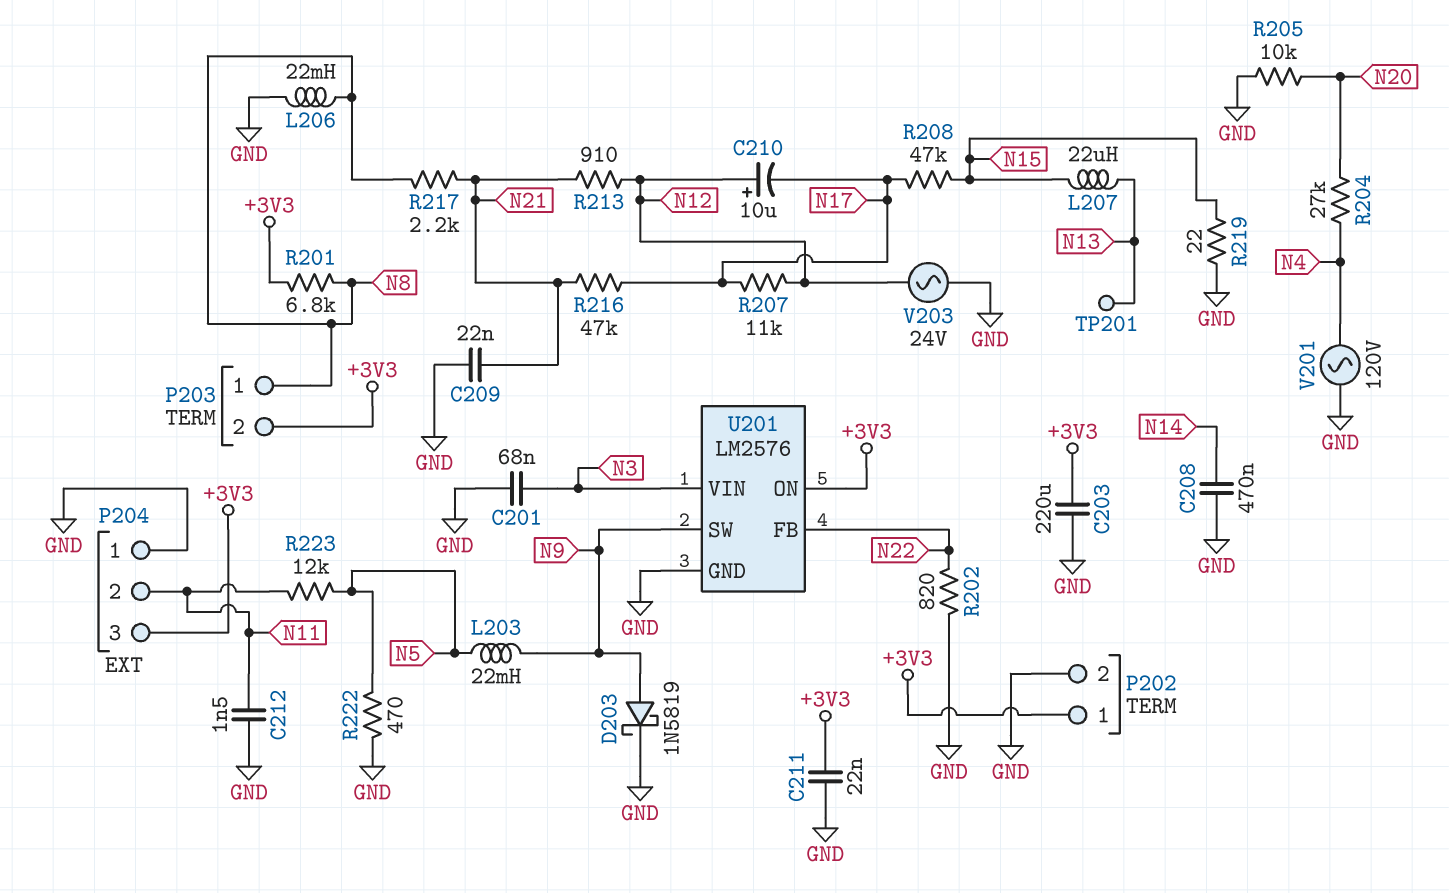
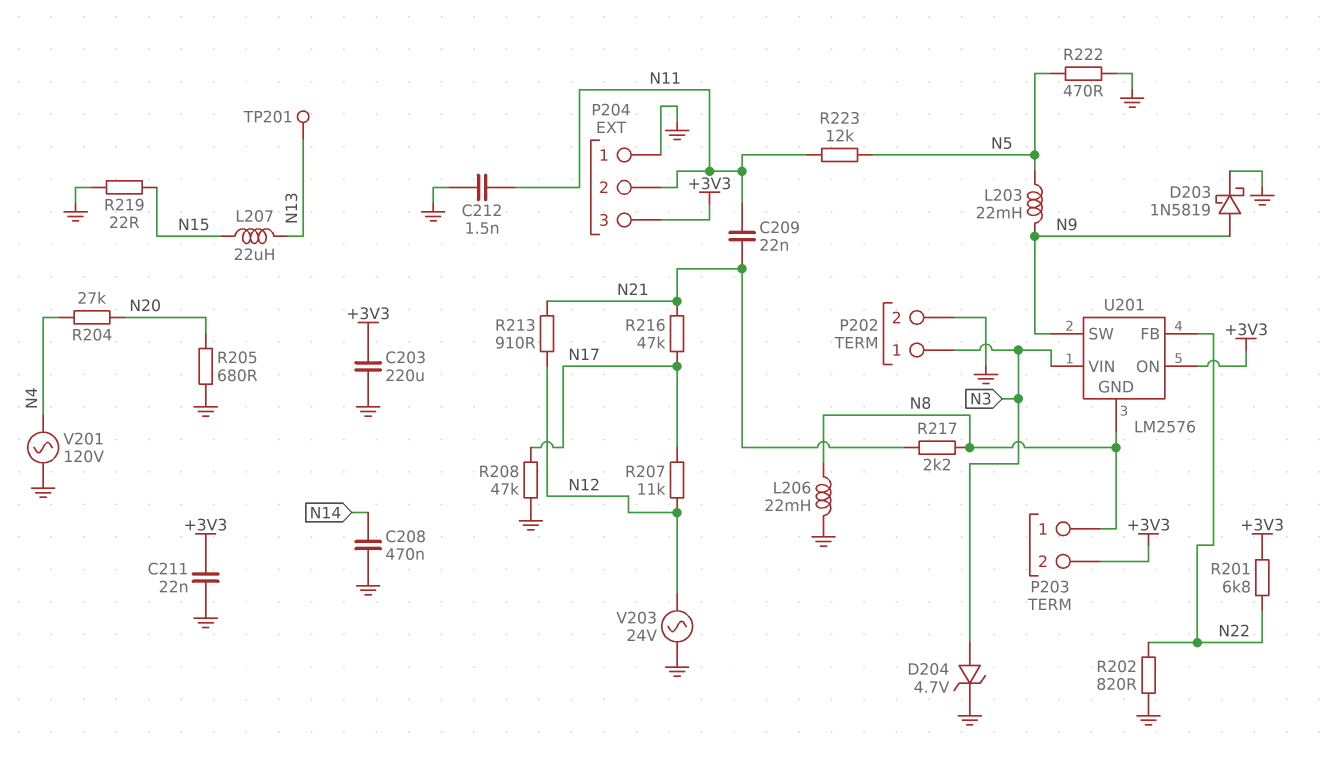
C201: 68nF (GND, N3) -> none
C209: 22nF (GND, N21) -> 22nF (N11, N21)
C210: 10uF (plus N12, minus N17) -> none
D204: none -> zener 4.7V (A N3, K GND)
P202 pin 1: +3V3 -> N3
R201: 6.8k (+3V3, N8) -> 6.8k (+3V3, N22)
R205: 10k (GND, N20) -> 680 (GND, N20)
R208: 47k (N15, N17) -> 47k (GND, N17)
U201 pin GND: GND -> N8

